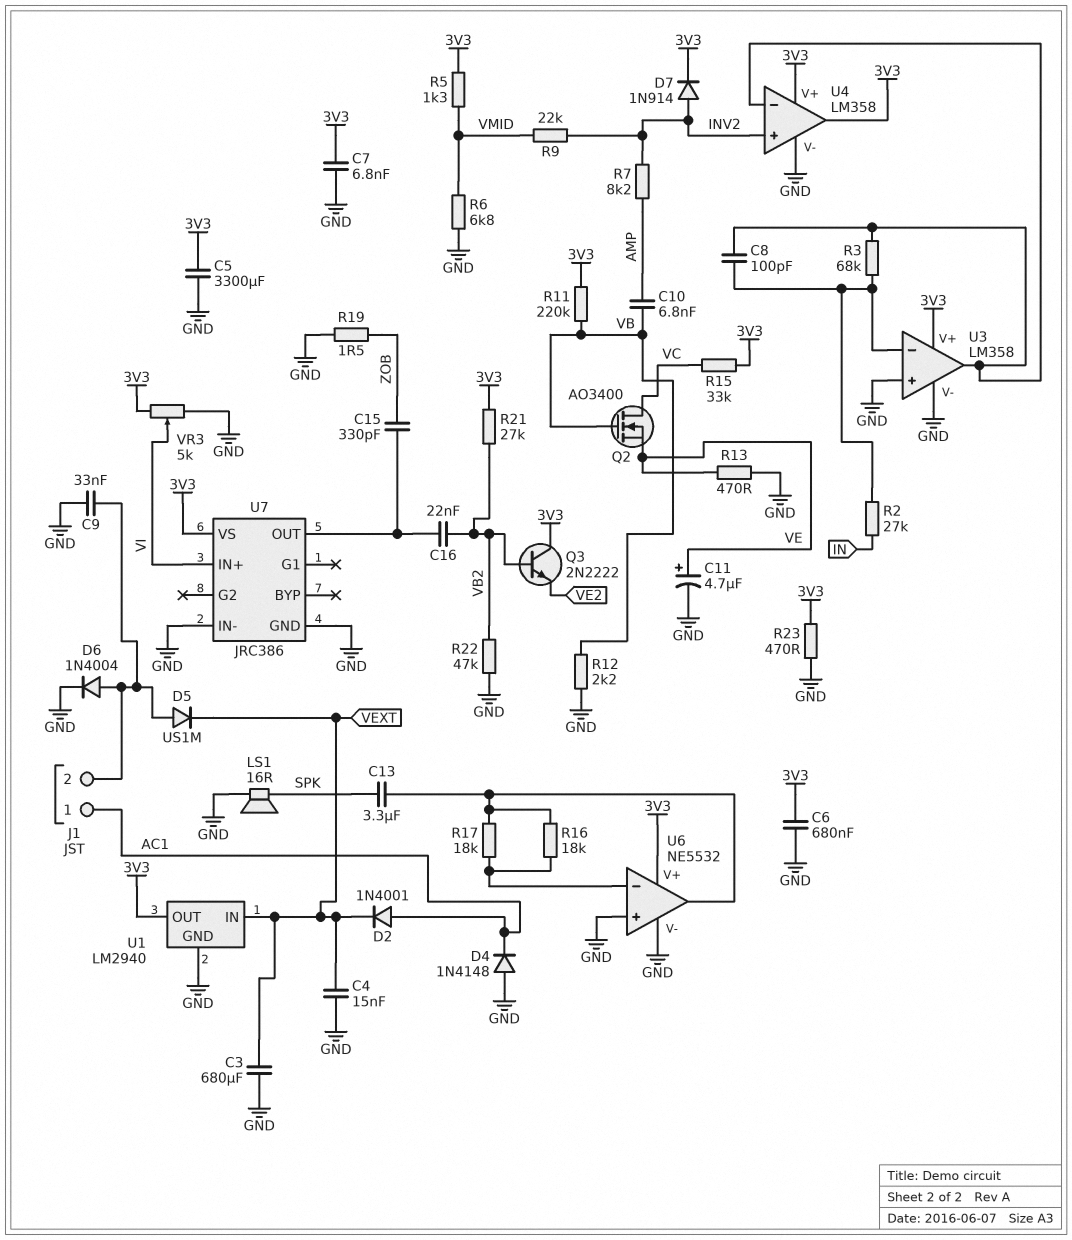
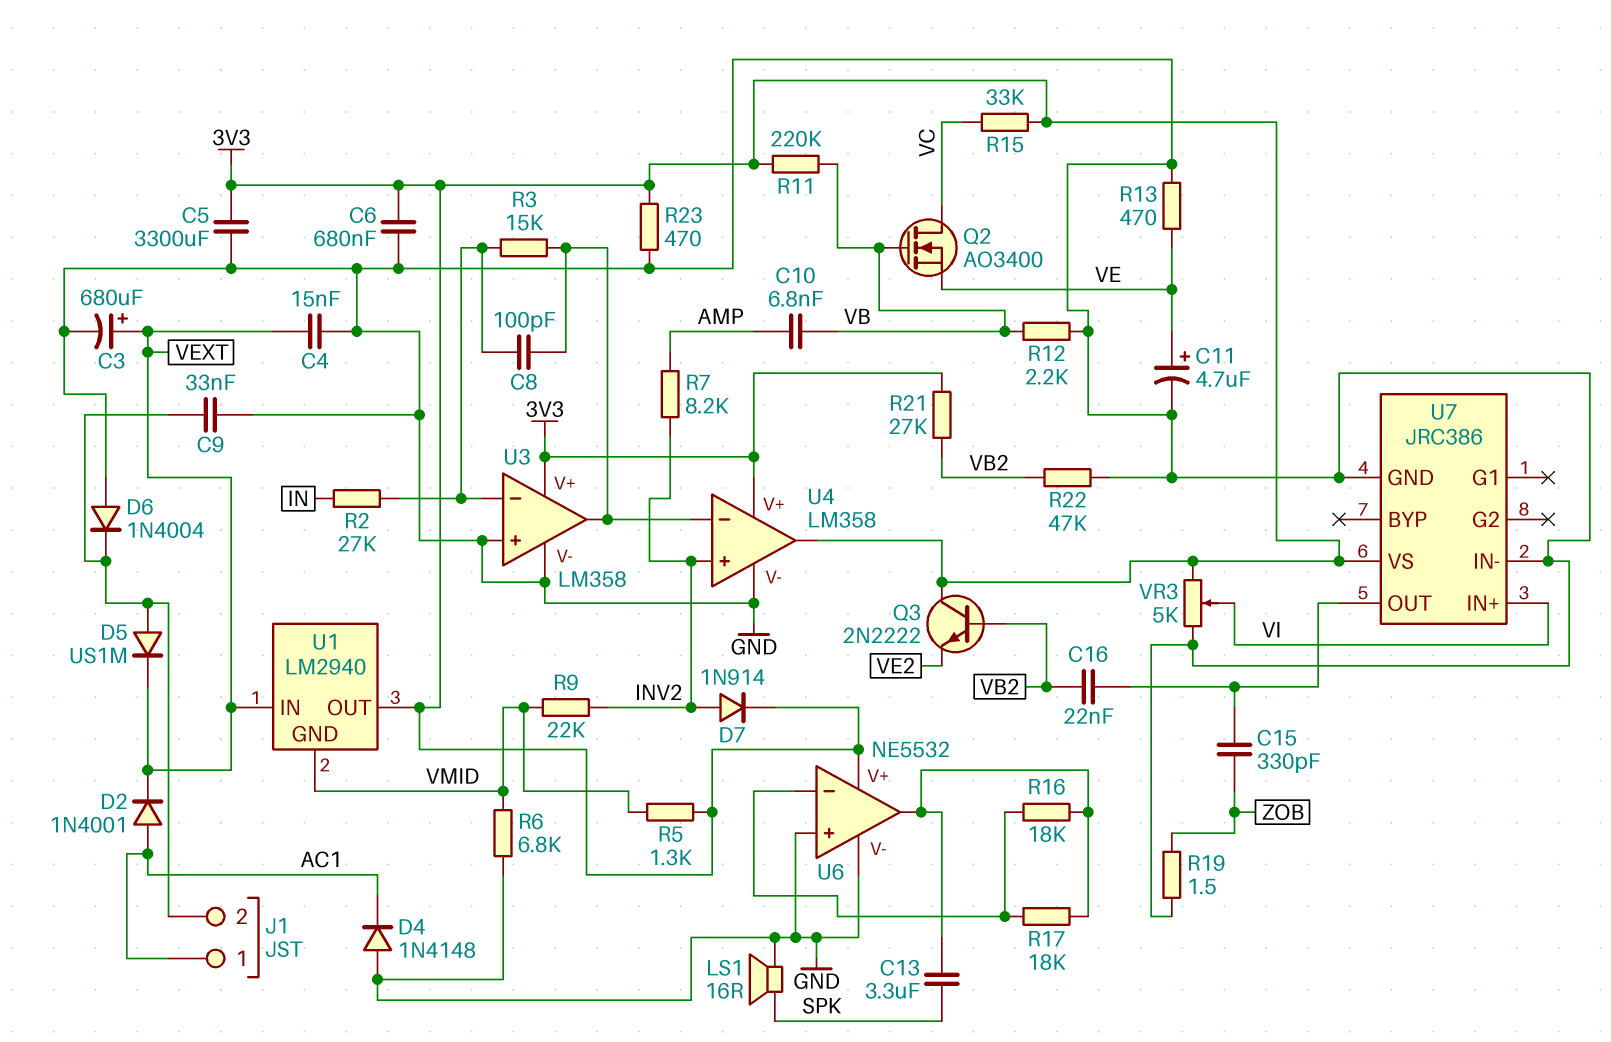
C3: 680uF (GND, VEXT) -> 680uF (plus VEXT, minus GND)
C7: 6.8nF (3V3, GND) -> none
D6: diode 1N4004 (A J1/2, K GND) -> diode 1N4004 (A GND, K J1/2)
R3: 68k (U3/in-, U3/out) -> 15k (U3/in-, U3/out)
U1 pin GND: GND -> VMID

